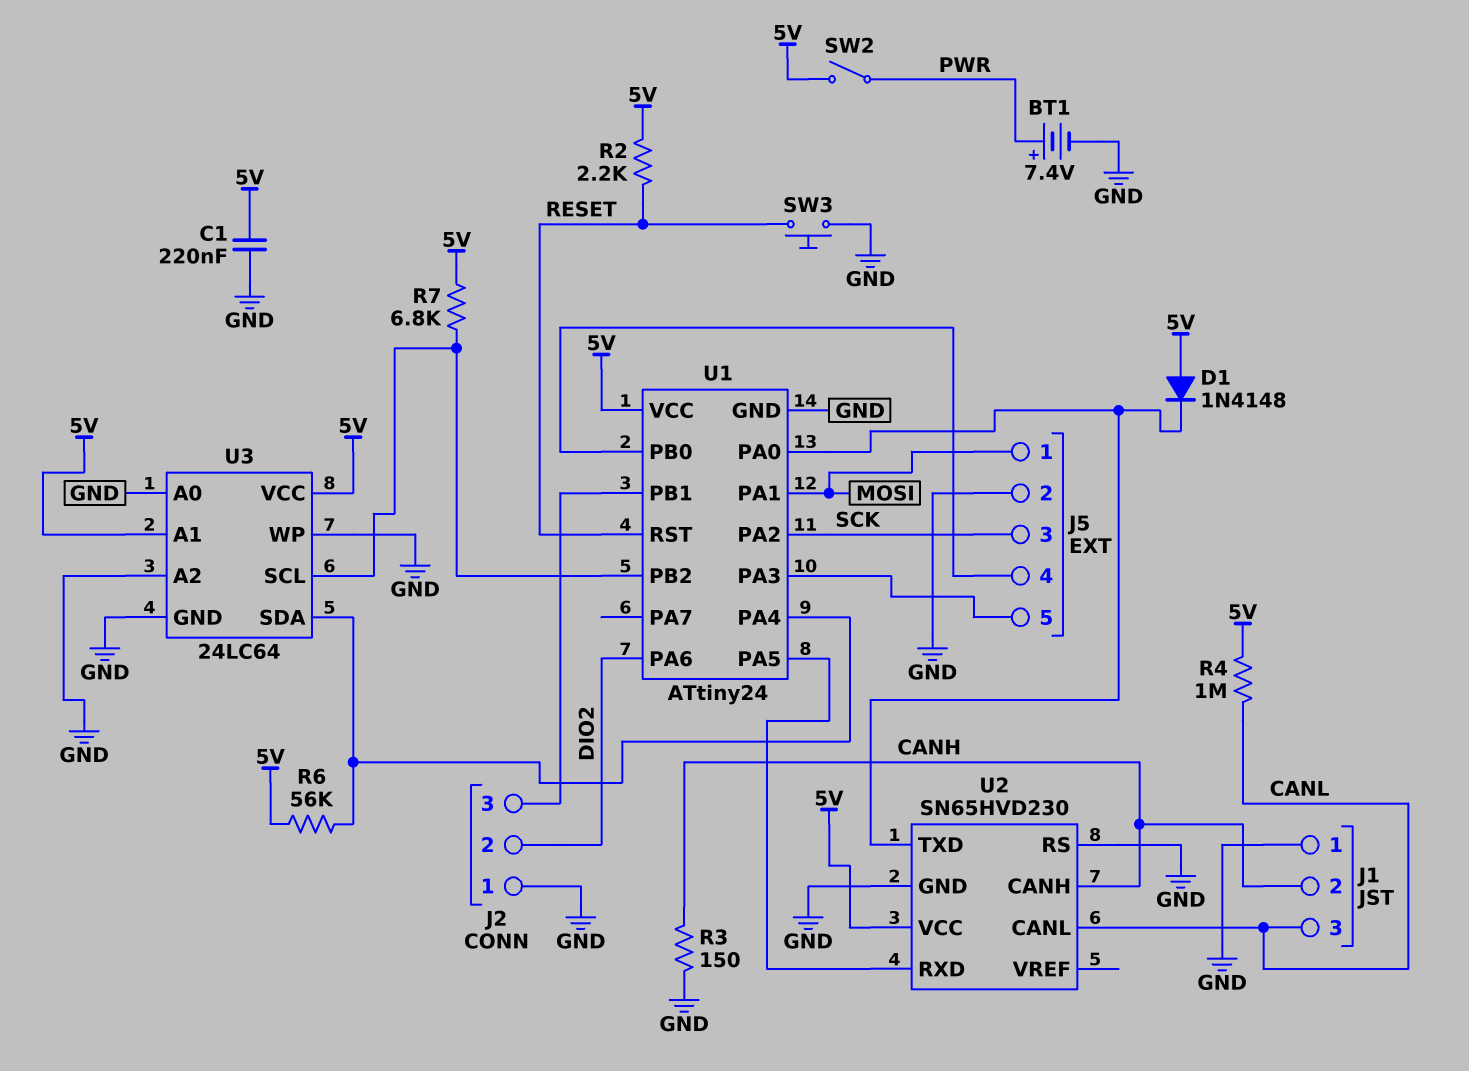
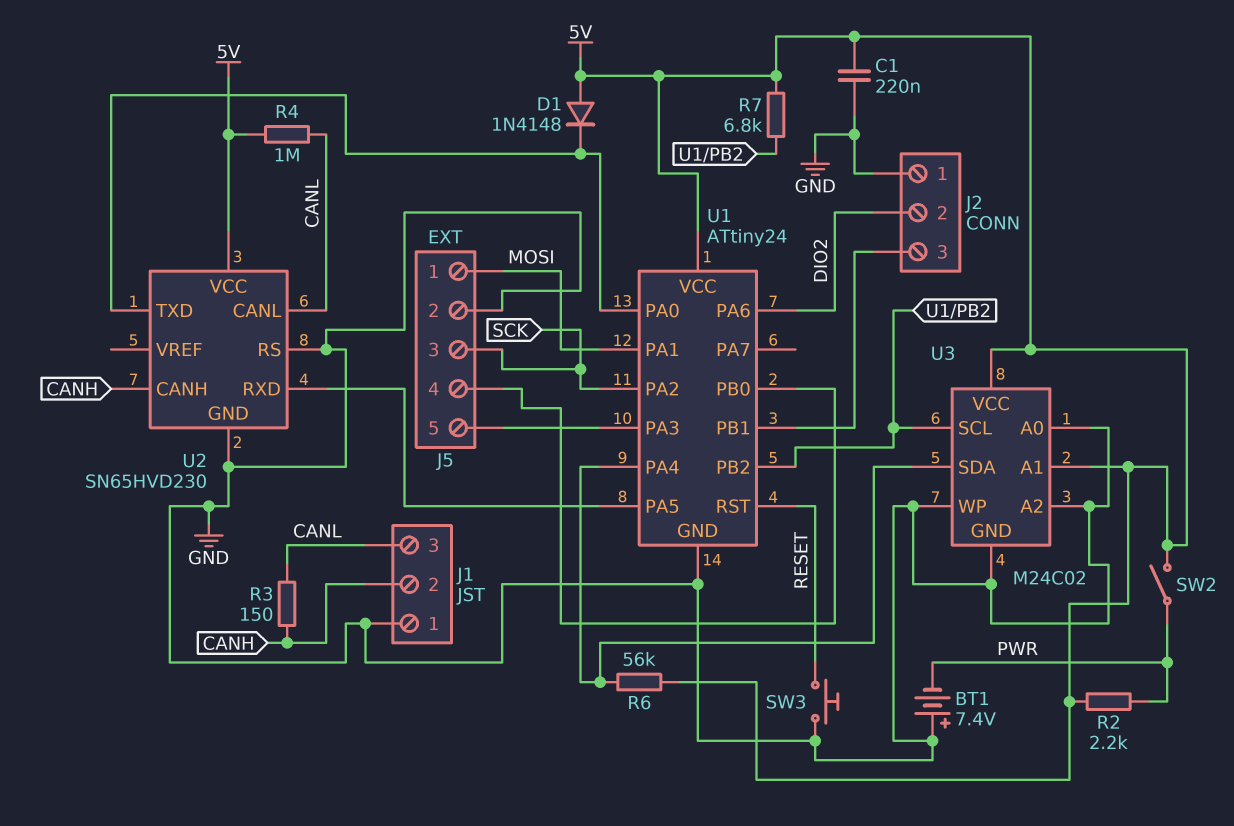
BT1: 7.4V (plus PWR, minus GND) -> 7.4V (plus GND, minus PWR)
R2: 2.2k (5V, RESET) -> 2.2k (5V, PWR)
R3: 150 (CANH, GND) -> 150 (CANH, CANL)
U3: 24LC64 -> M24C02

